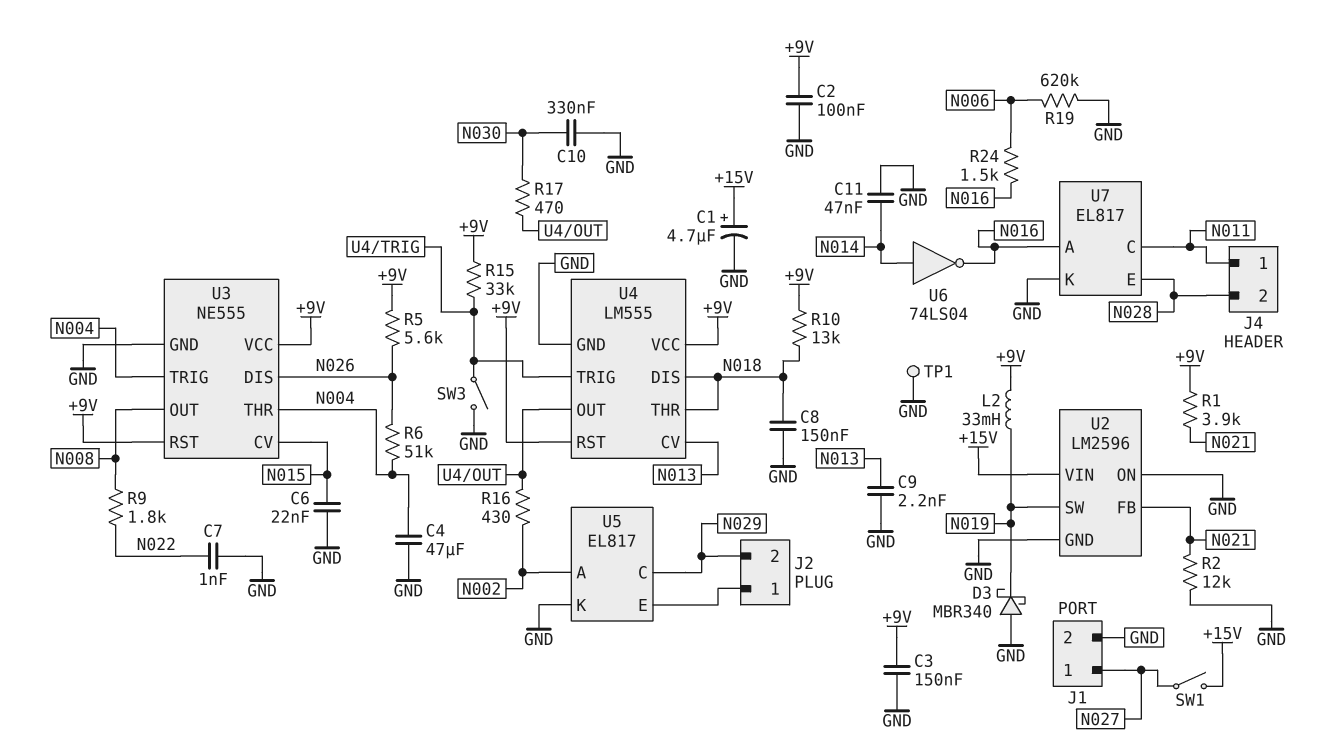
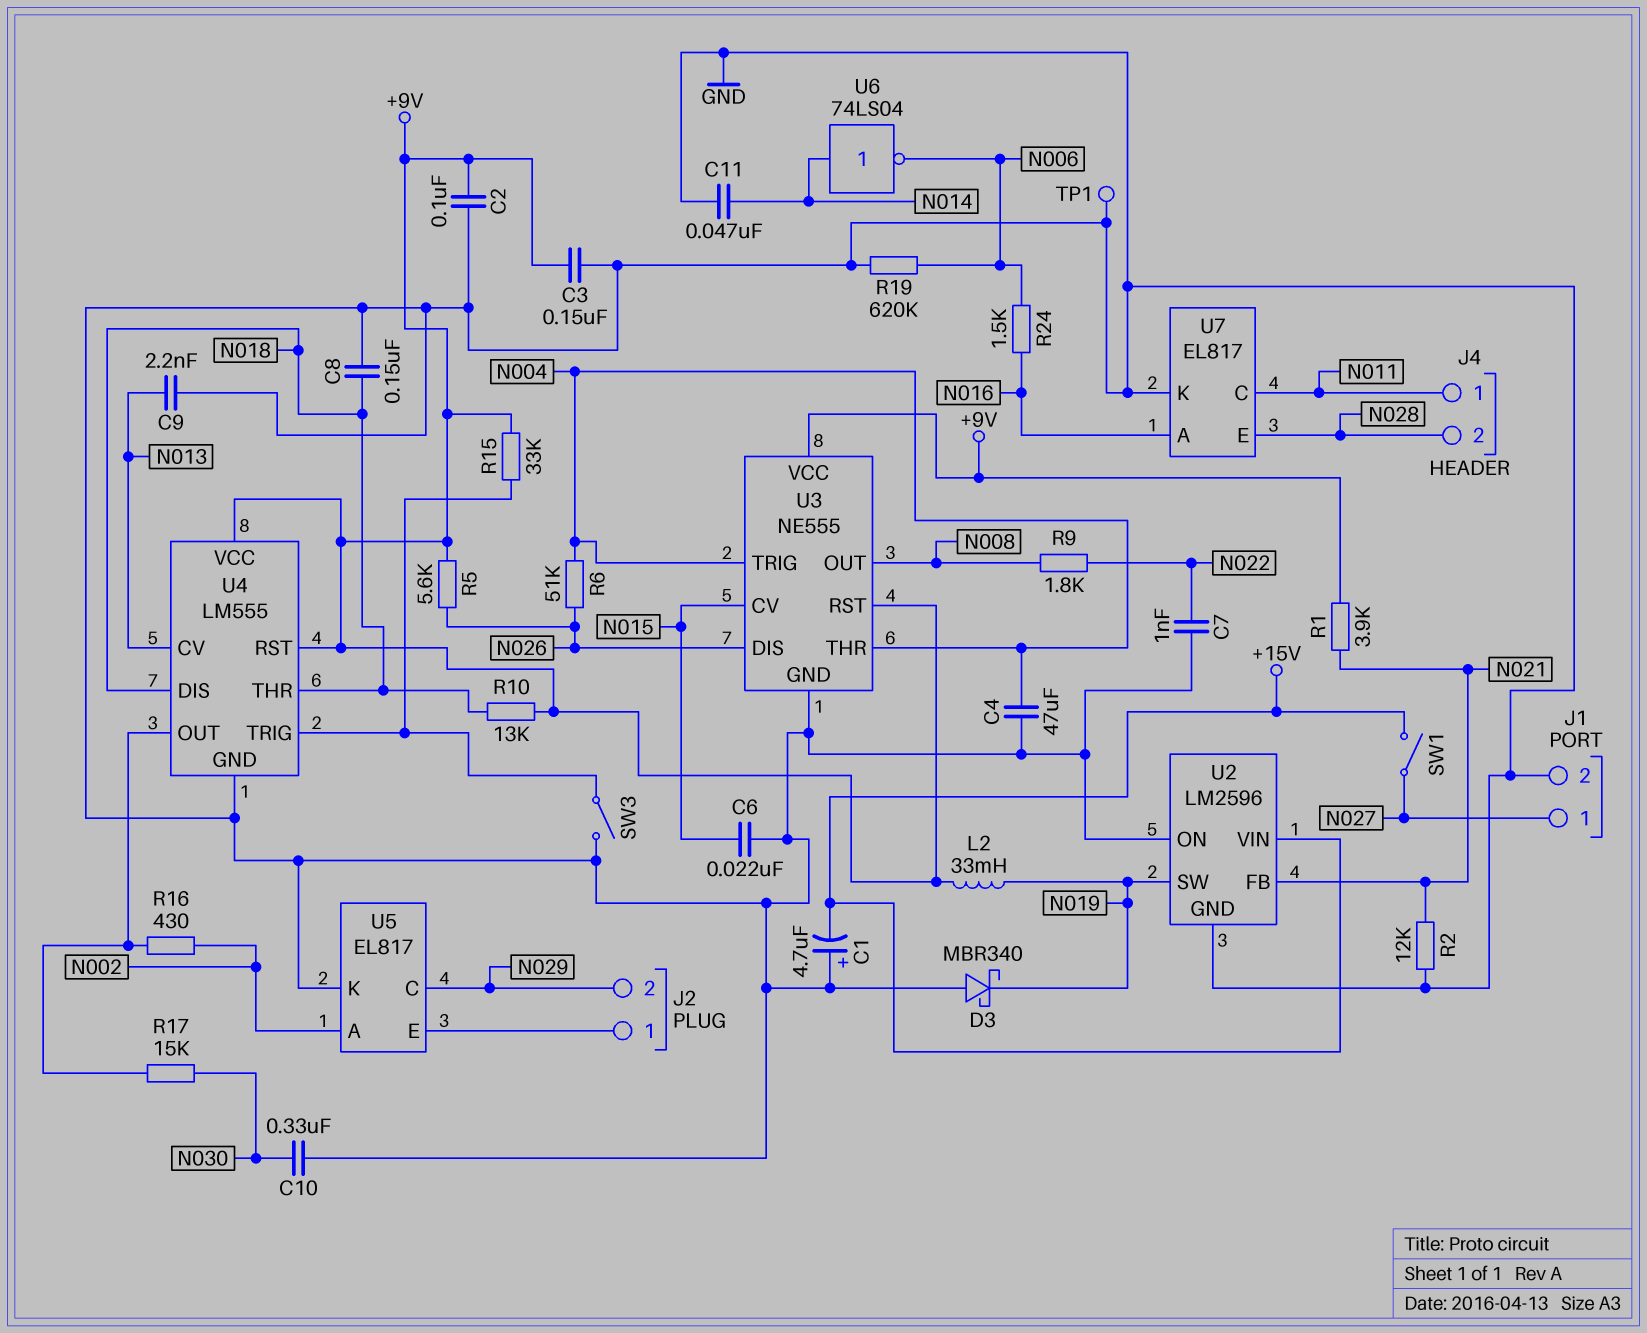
C1: 4.7uF (plus +15V, minus GND) -> 4.7uF (plus GND, minus +15V)
R17: 470 (N030, U4/OUT) -> 15k (N030, U4/OUT)
U6: NOT 74LS04 (in N014, out N016) -> NOT 74LS04 (in N014, out N006)

